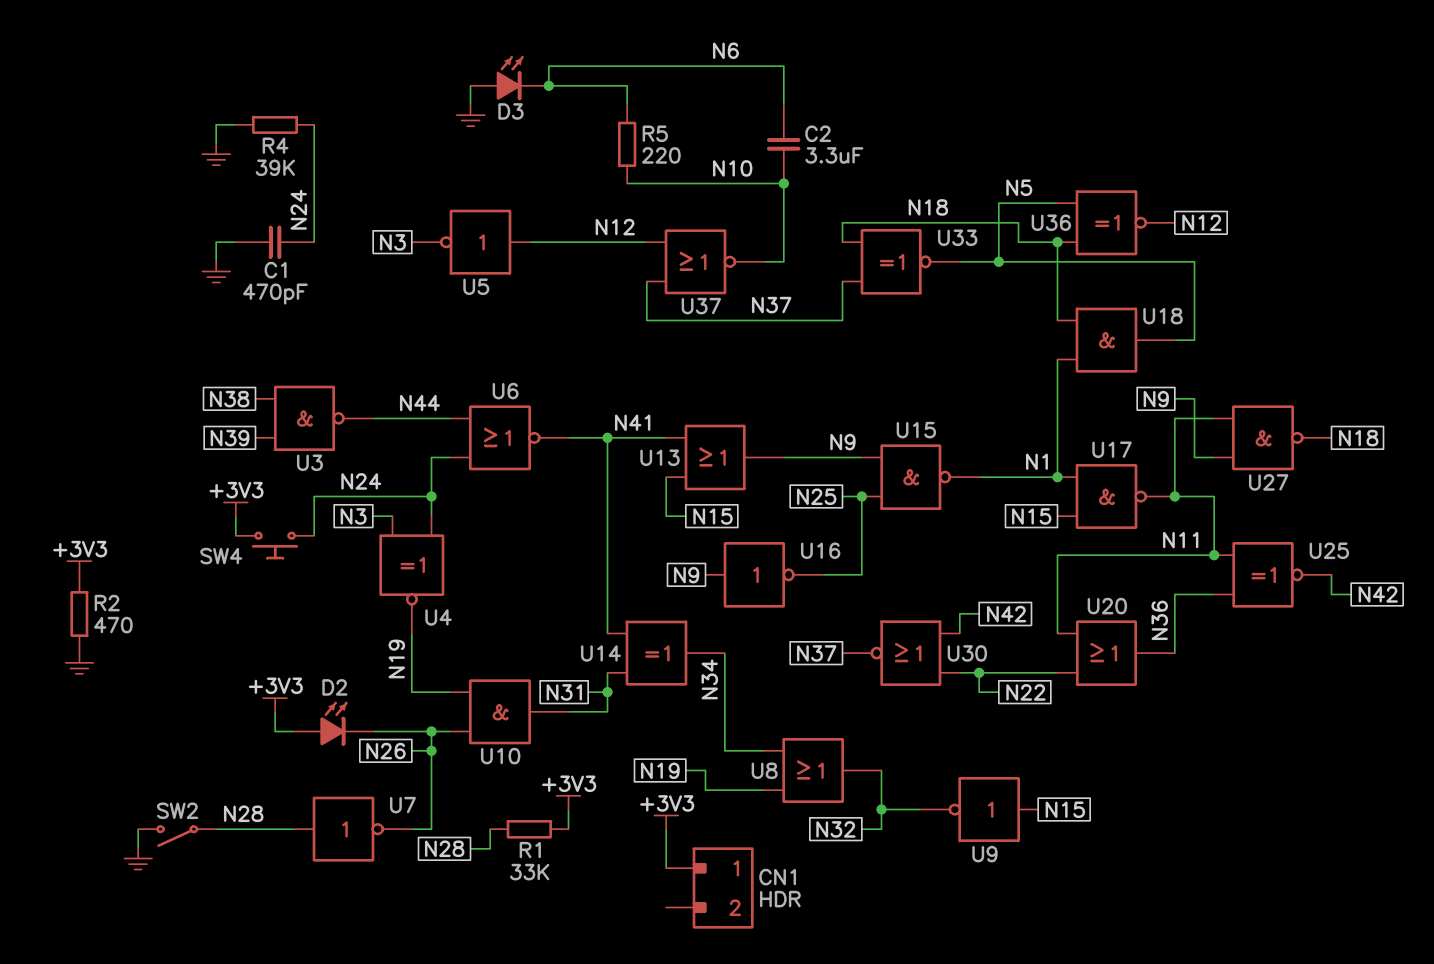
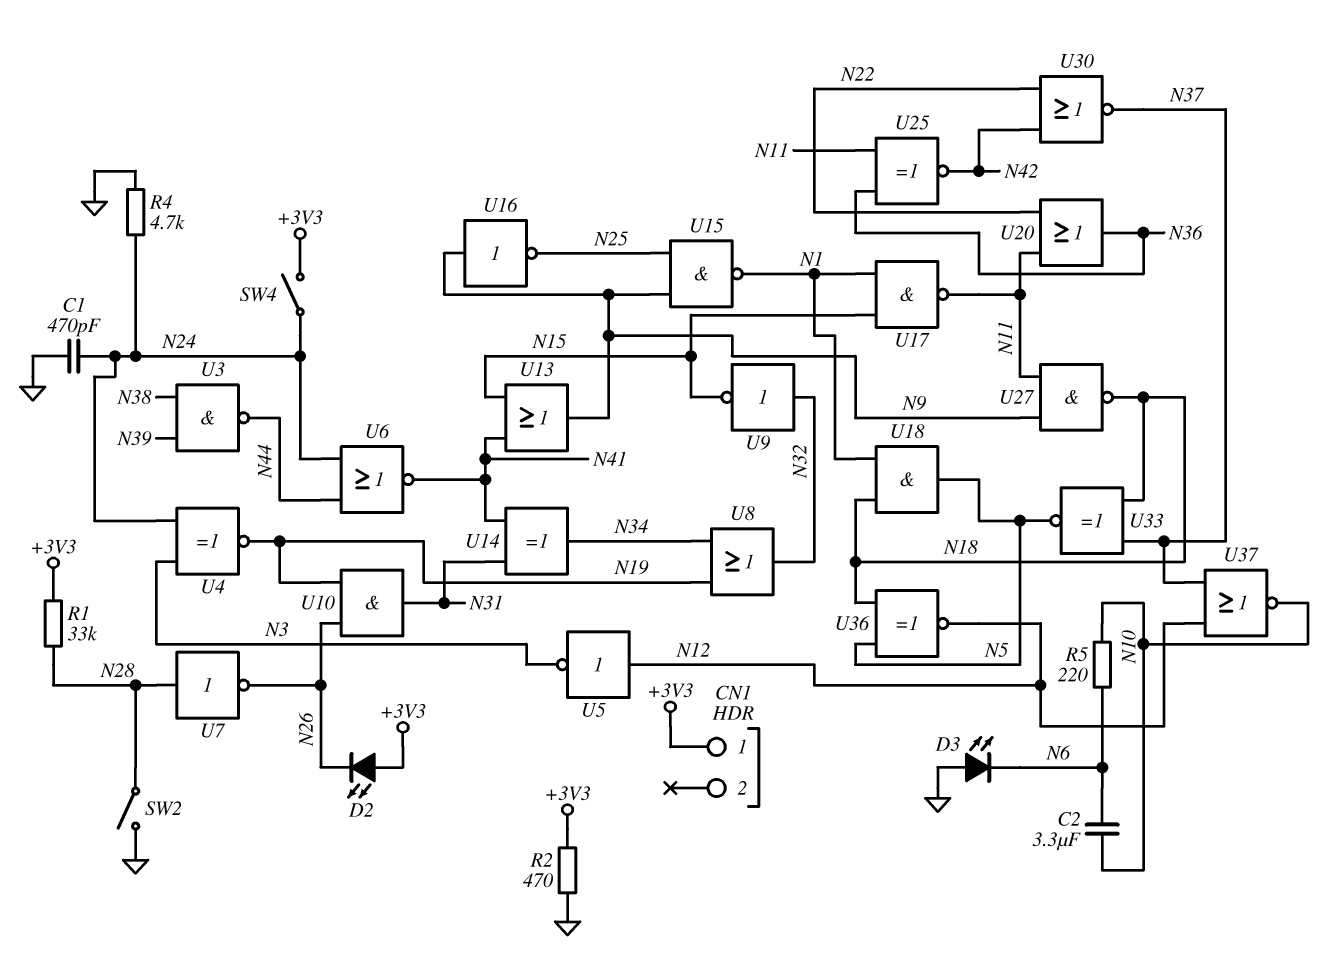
R4: 39k (GND, N24) -> 4.7k (GND, N24)
SW4: button (+3V3, N24) -> switch (+3V3, N24)
U9: NOT (in N15, out N32) -> NOT (in N32, out N15)

